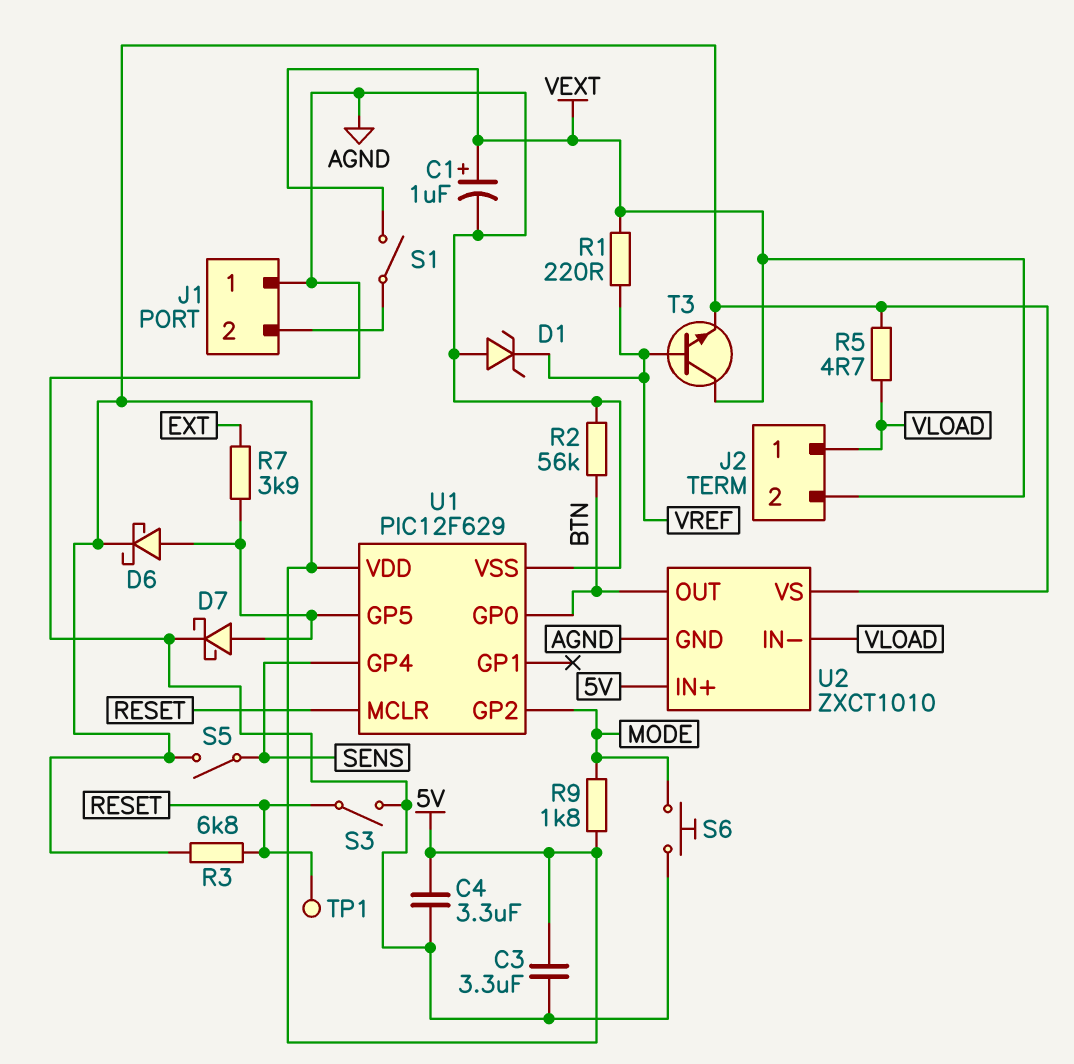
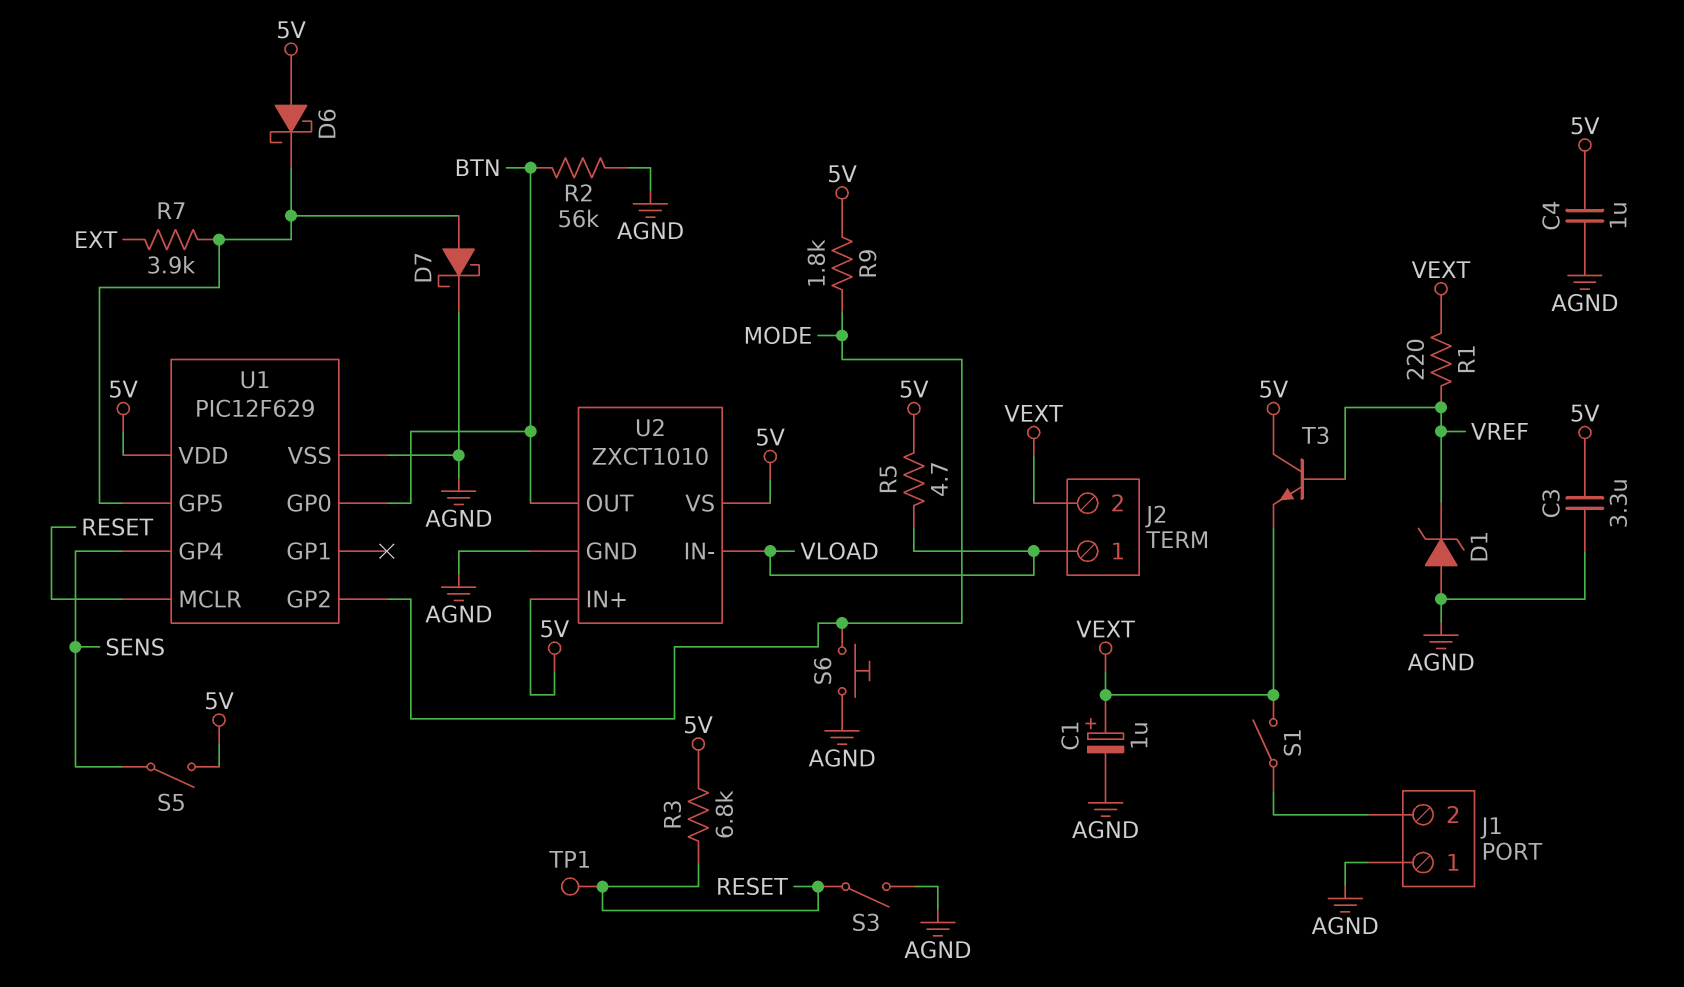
C4: 3.3uF (5V, AGND) -> 1uF (5V, AGND)
D6: schottky (A U1/GP5, K 5V) -> schottky (A 5V, K U1/GP5)
T3: NPN (B VREF, C VEXT, E 5V) -> NPN (B VREF, C 5V, E VEXT)

